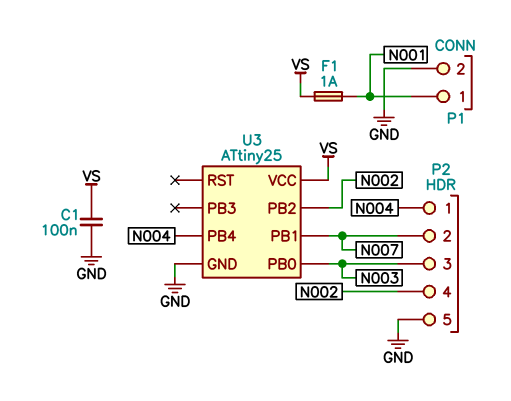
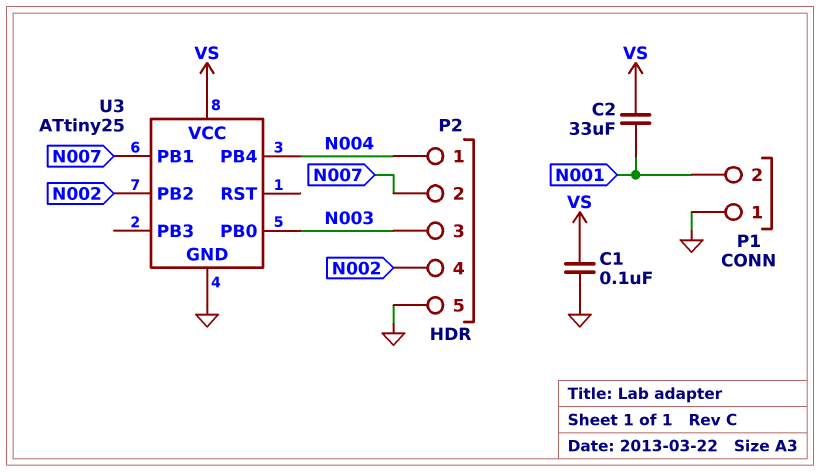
C2: none -> 33uF (N001, VS)
F1: 1A (N001, VS) -> none
P1 pin 1: N001 -> GND
P1 pin 2: GND -> N001

